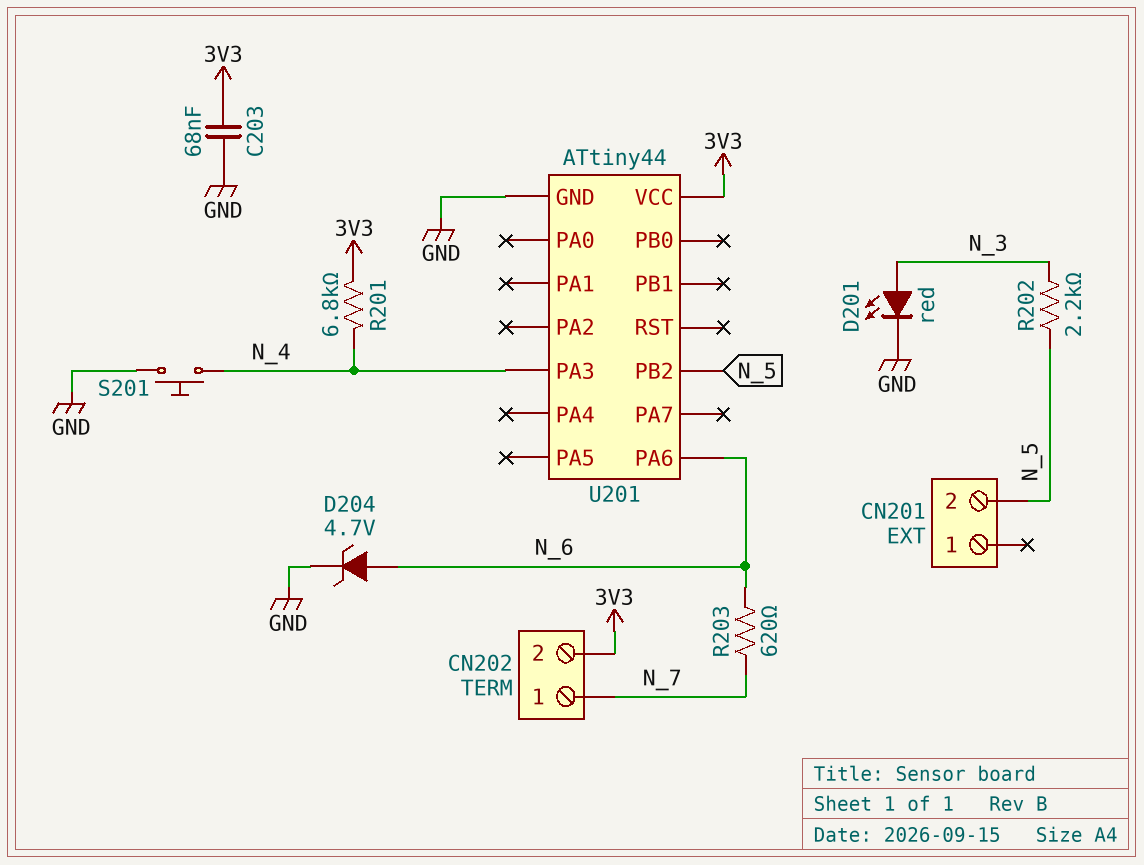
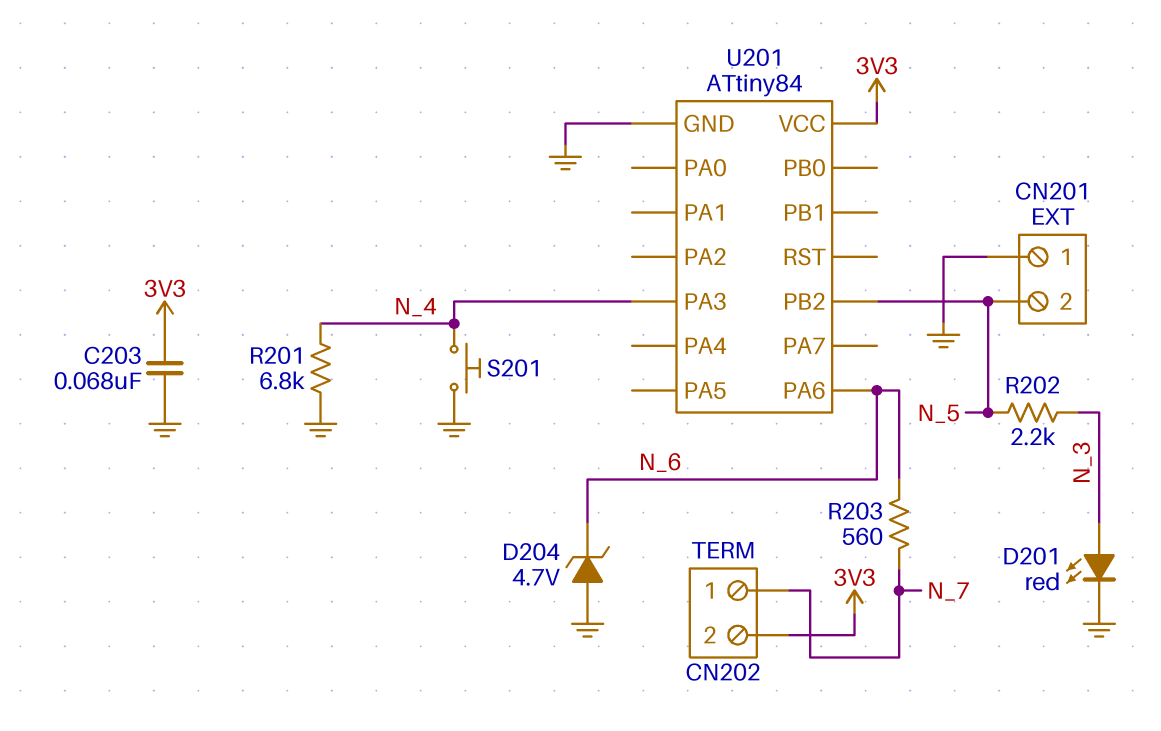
CN201 pin 1: none -> GND
D204: zener 4.7V (A N_6, K GND) -> zener 4.7V (A GND, K N_6)
R201: 6.8k (3V3, N_4) -> 6.8k (GND, N_4)
R203: 620 (N_6, N_7) -> 560 (N_6, N_7)
U201: ATtiny44 -> ATtiny84

